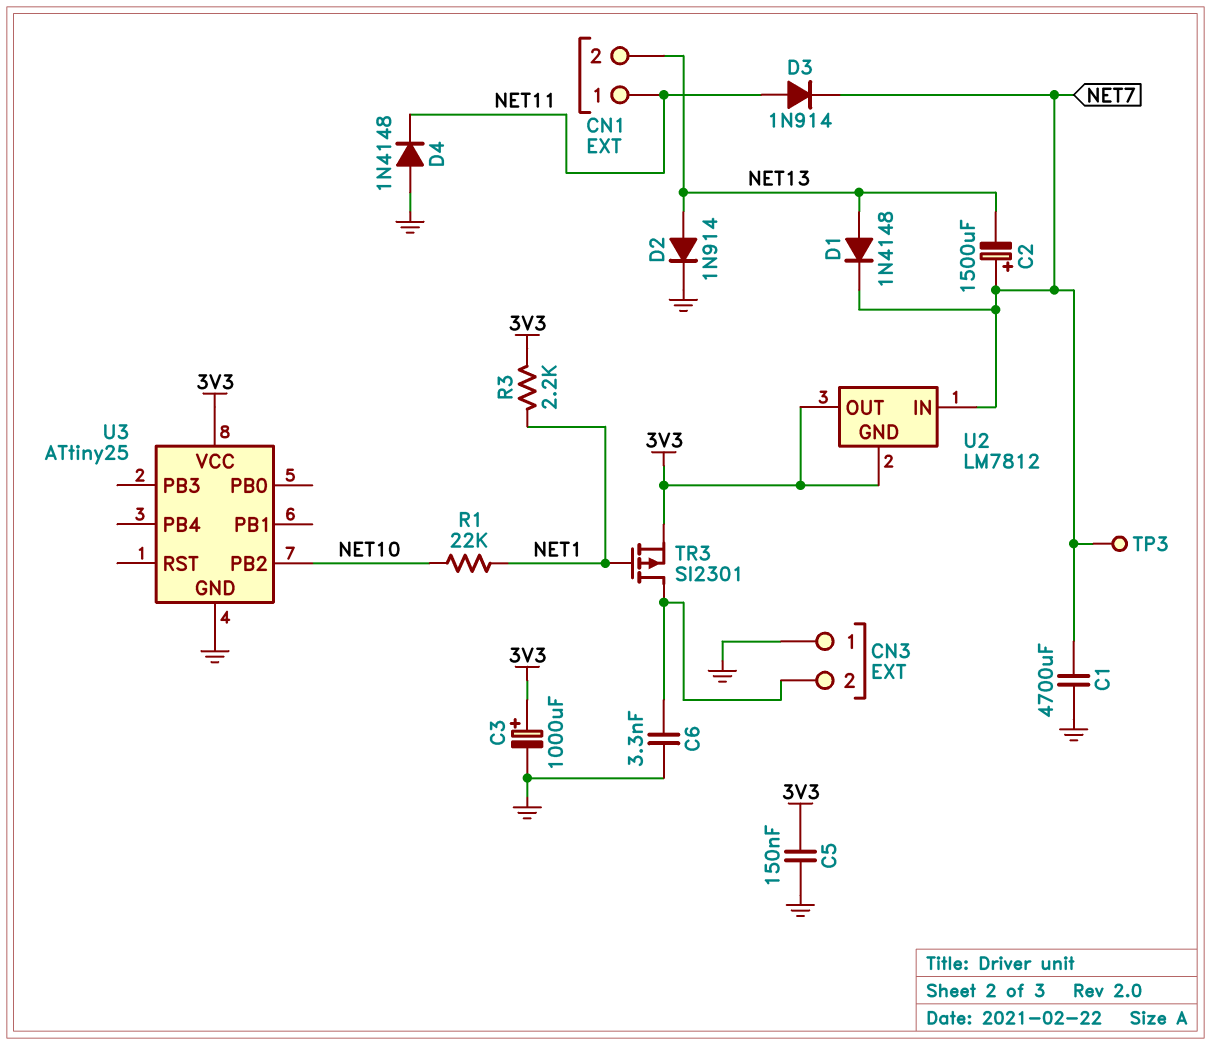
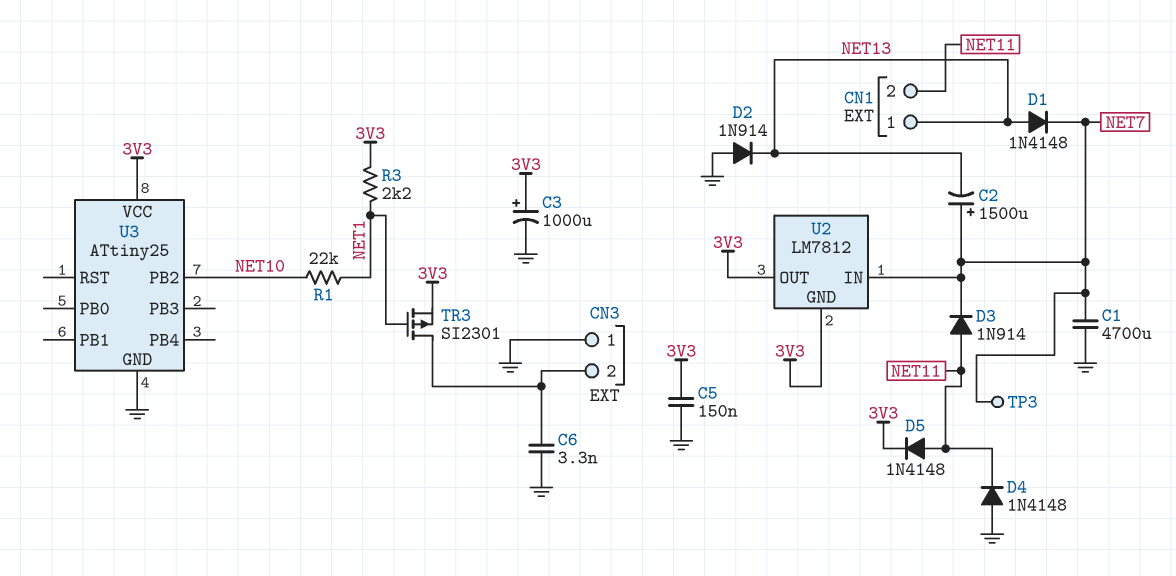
CN1 pin 1: NET11 -> NET13
CN1 pin 2: NET13 -> NET11
D2: diode 1N914 (A NET13, K GND) -> diode 1N914 (A GND, K NET13)
D5: none -> diode 1N4148 (A NET11, K 3V3)

